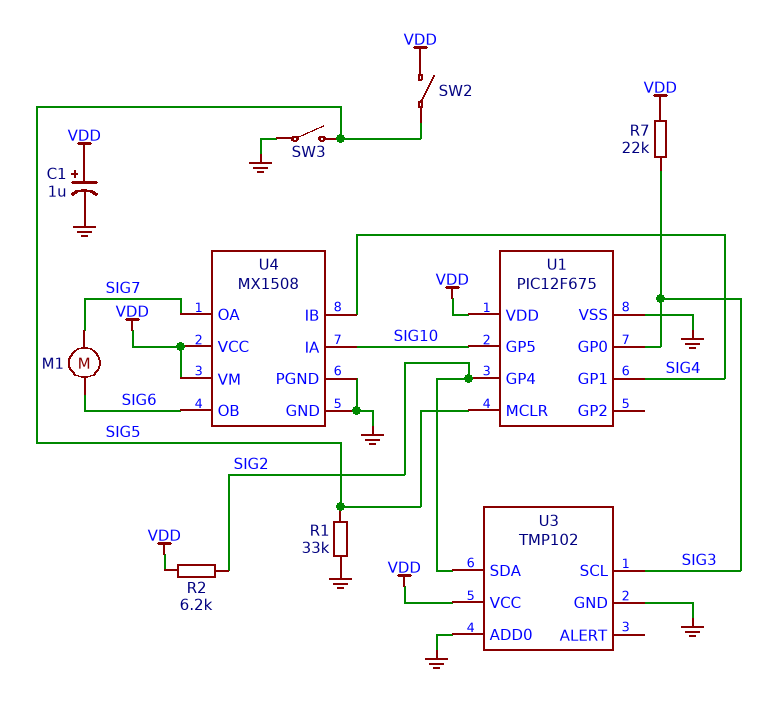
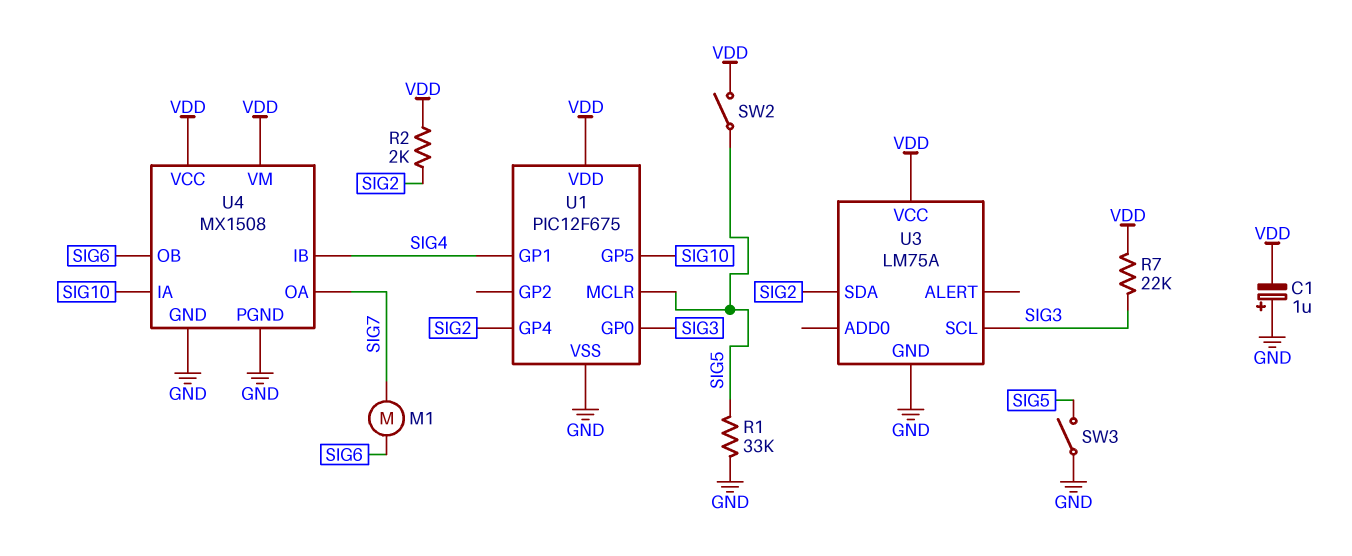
C1: 1uF (plus VDD, minus GND) -> 1uF (plus GND, minus VDD)
R2: 6.2k (SIG2, VDD) -> 2k (SIG2, VDD)
U3: TMP102 -> LM75A
U3 pin ADD0: GND -> none

